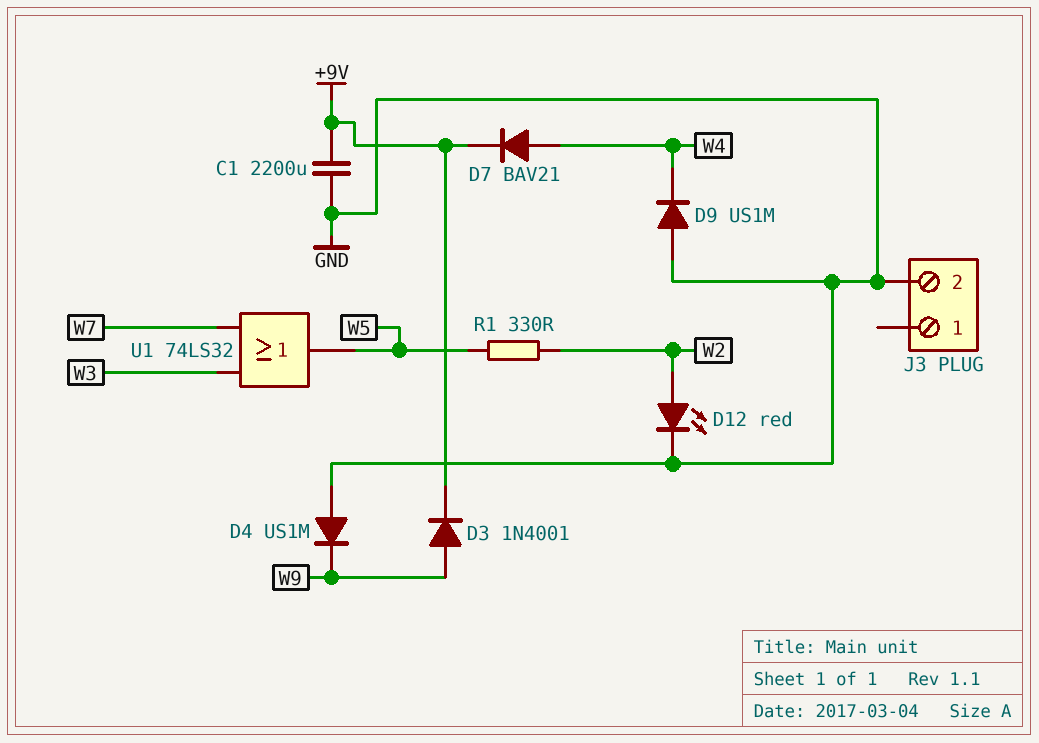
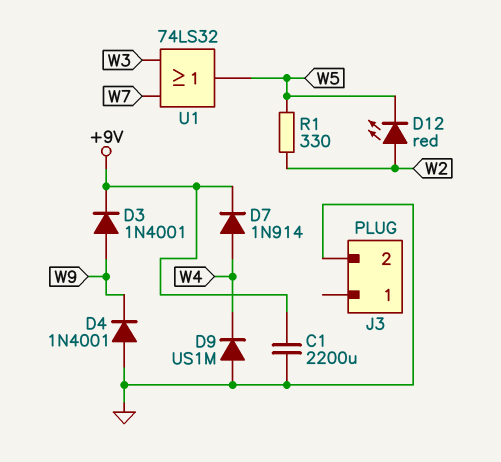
D4: diode US1M (A GND, K W9) -> diode 1N4001 (A GND, K W9)
D7: diode BAV21 (A W4, K +9V) -> diode 1N914 (A W4, K +9V)
D12: LED red (A W2, K GND) -> LED red (A W2, K W5)

